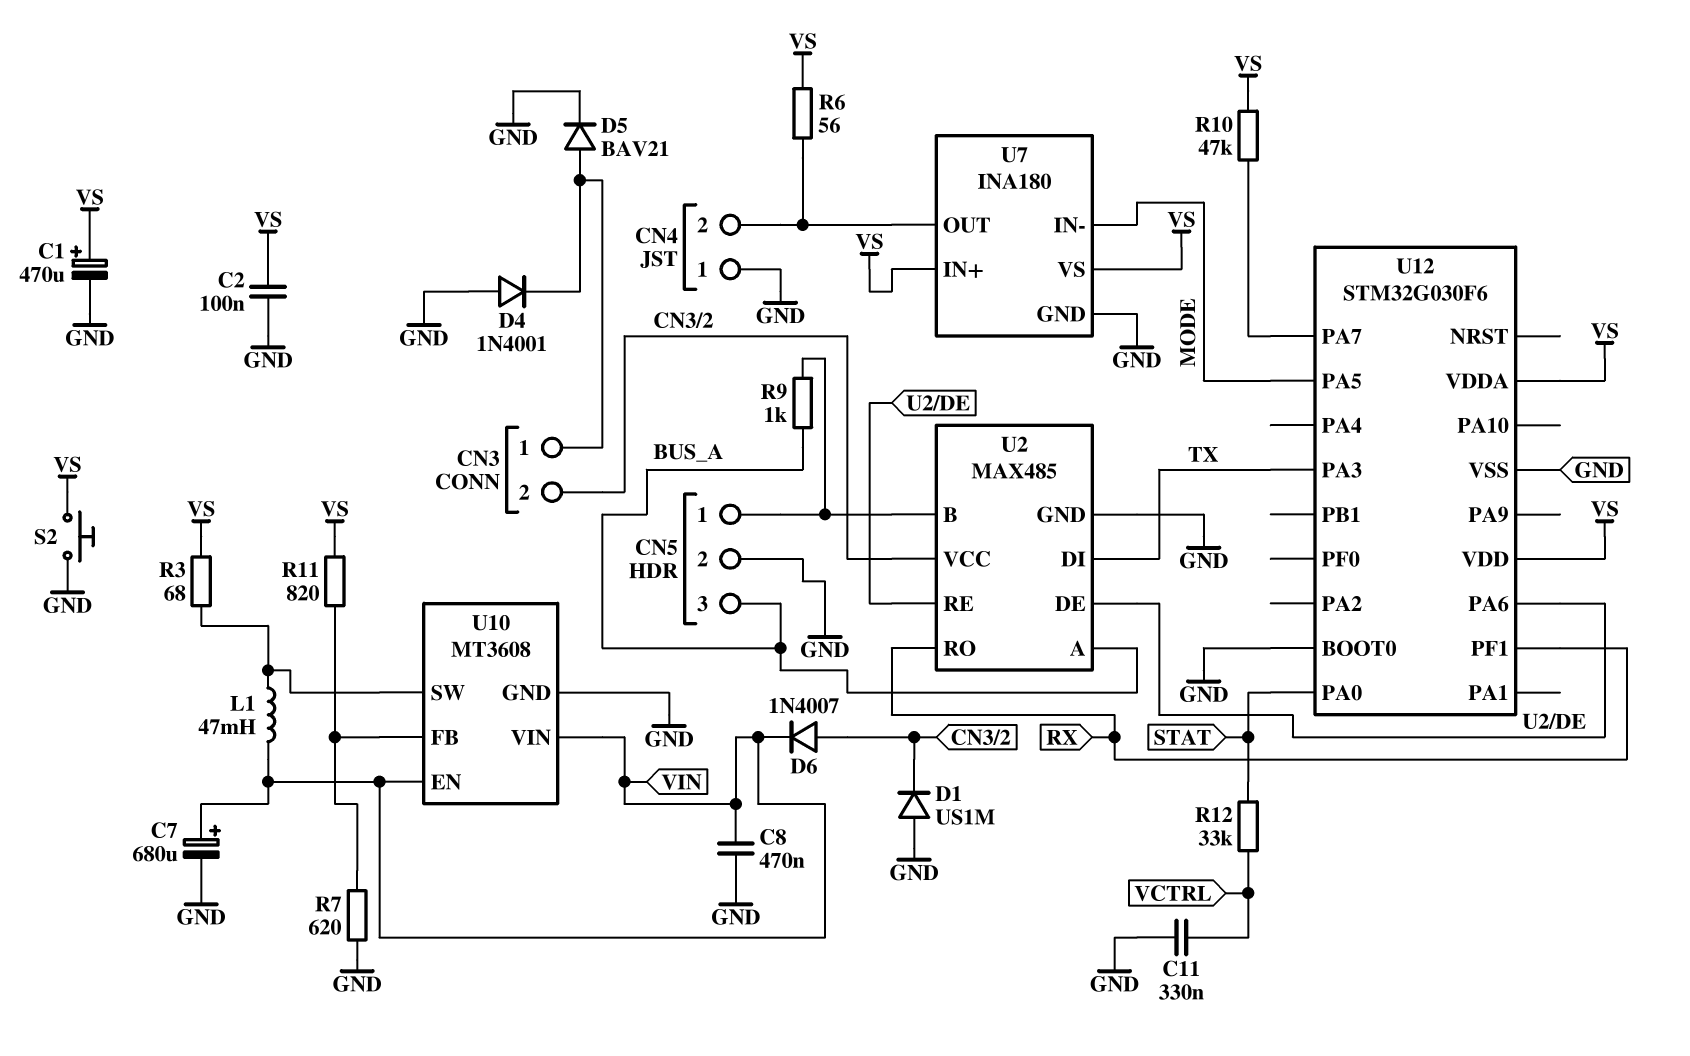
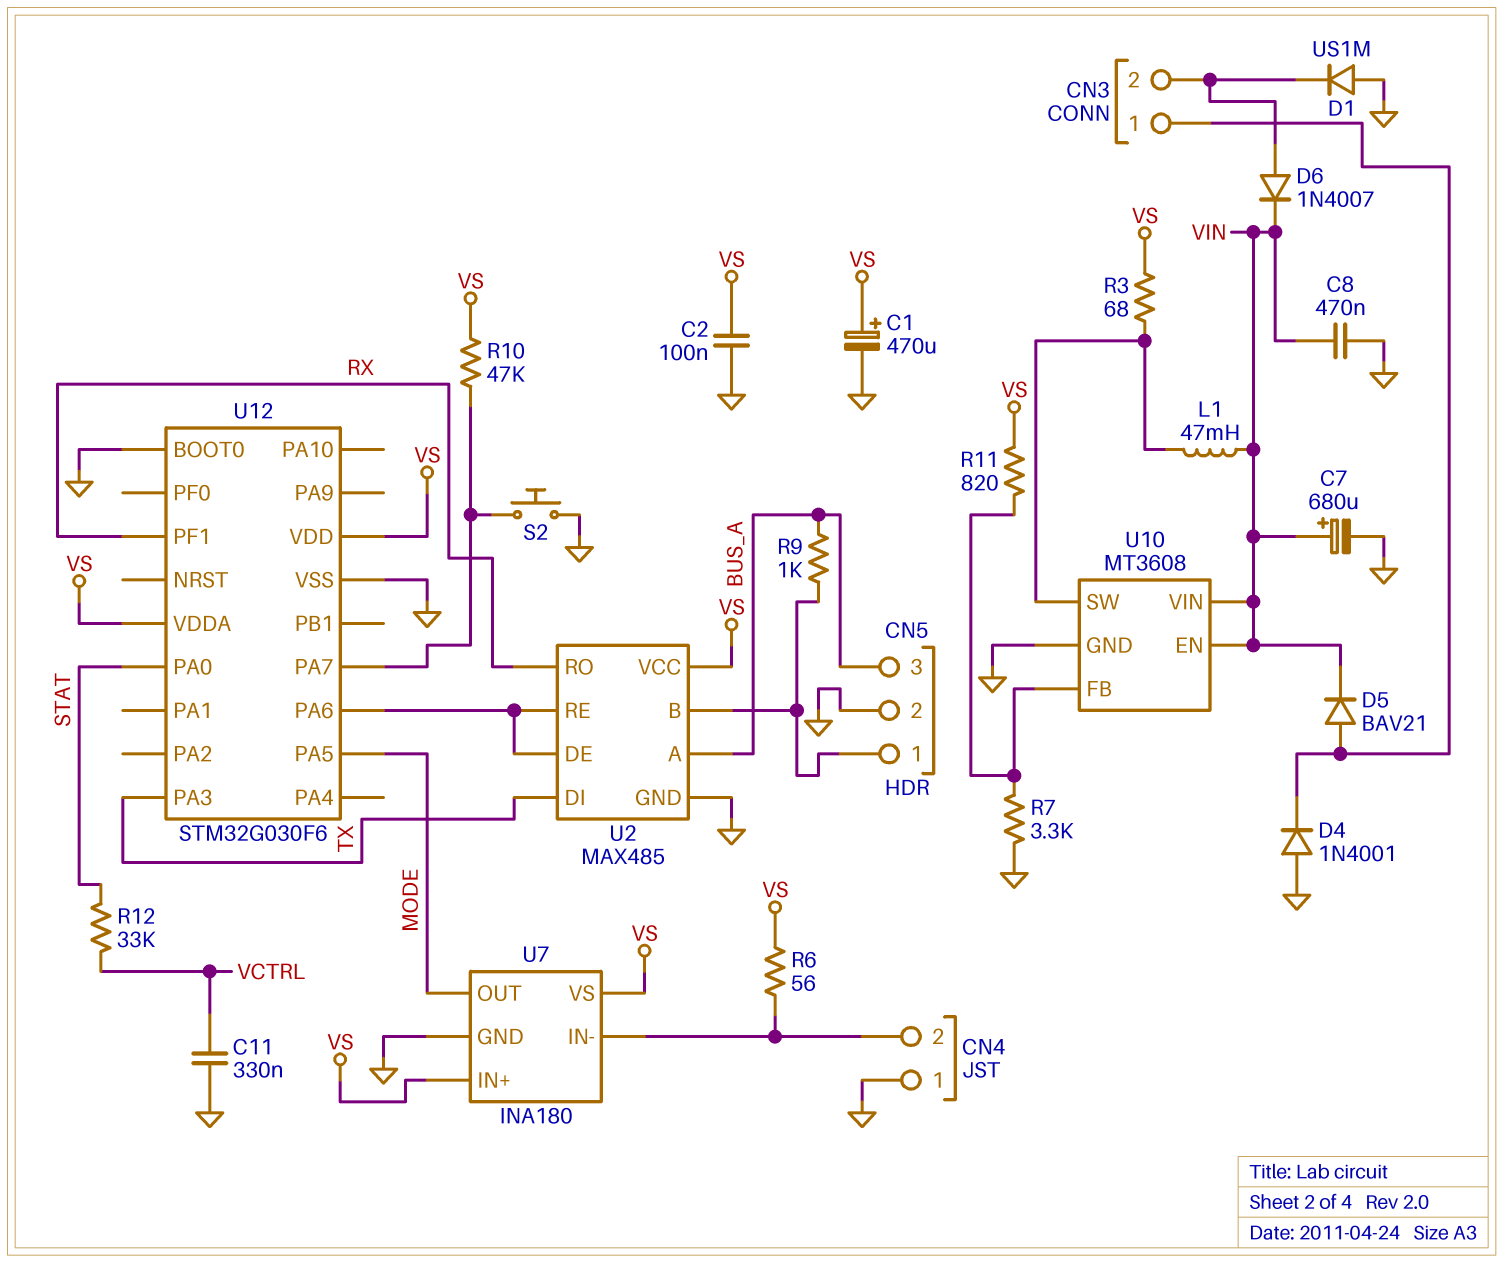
D5: diode BAV21 (A CN3/1, K GND) -> diode BAV21 (A CN3/1, K VIN)
R7: 620 (GND, U10/FB) -> 3.3k (GND, U10/FB)
S2: button (GND, VS) -> button (GND, U12/PA7)
U2 pin VCC: CN3/2 -> VS
U7 pin IN-: MODE -> CN4/2
U7 pin OUT: CN4/2 -> MODE

